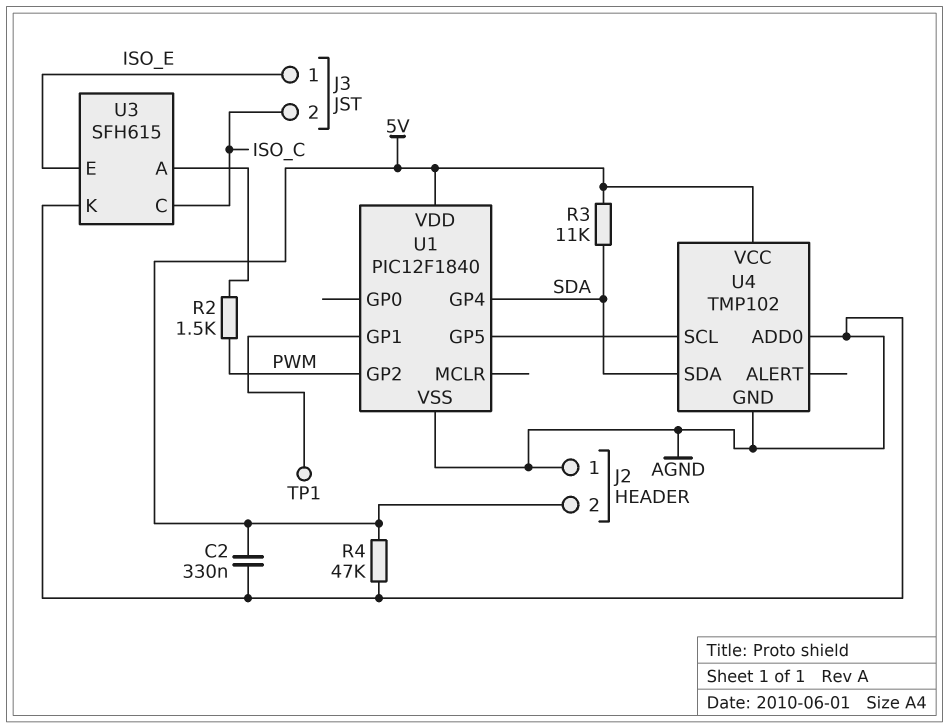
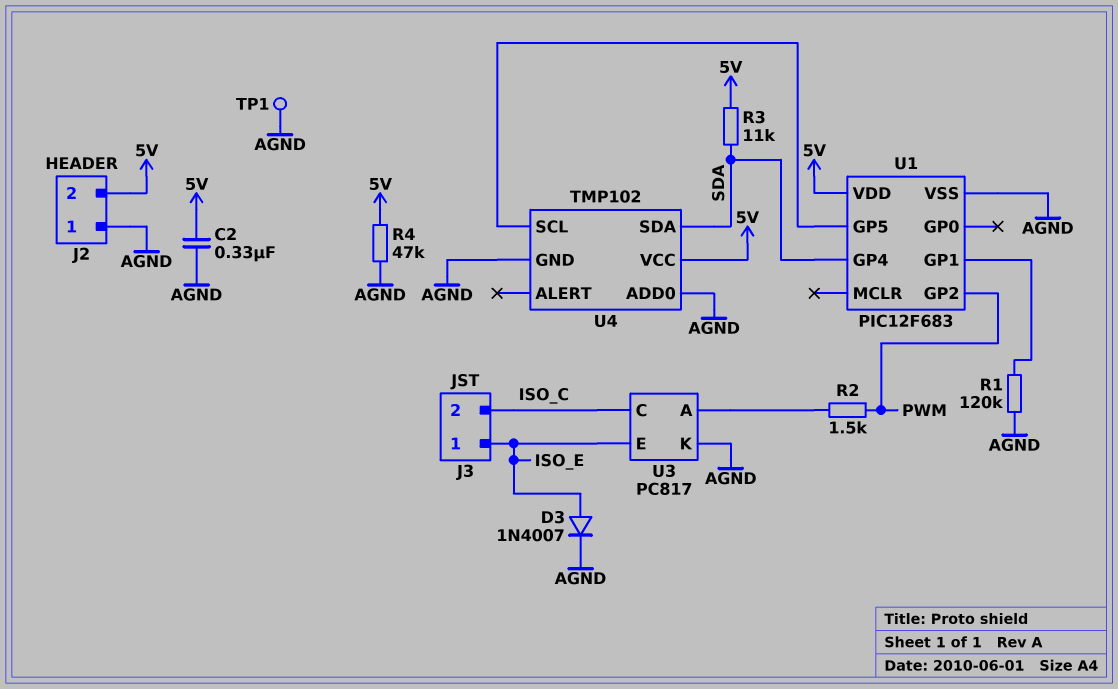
D3: none -> diode 1N4007 (A ISO_E, K AGND)
R1: none -> 120k (AGND, U1/GP1)
TP1: test point (U1/GP1) -> test point (AGND)
U1: PIC12F1840 -> PIC12F683
U3: SFH615 -> PC817

